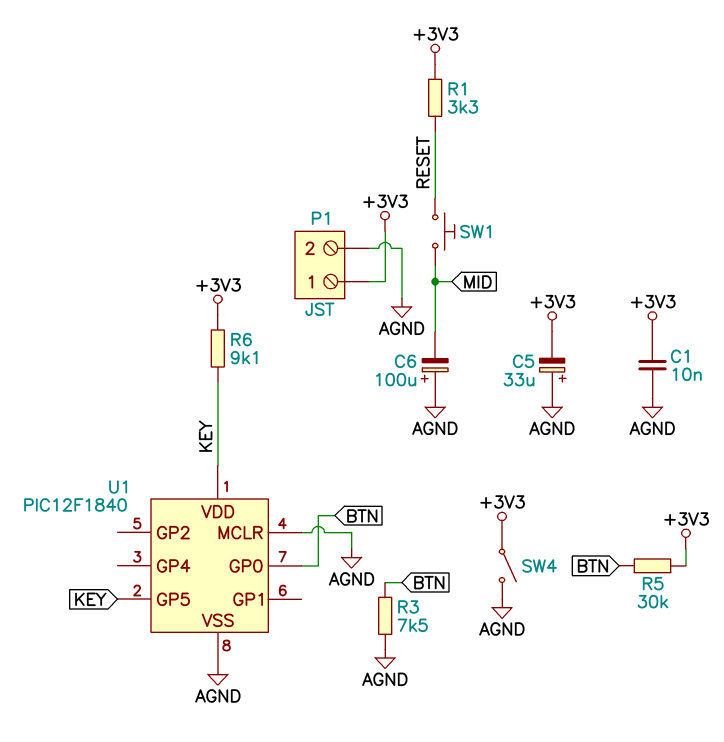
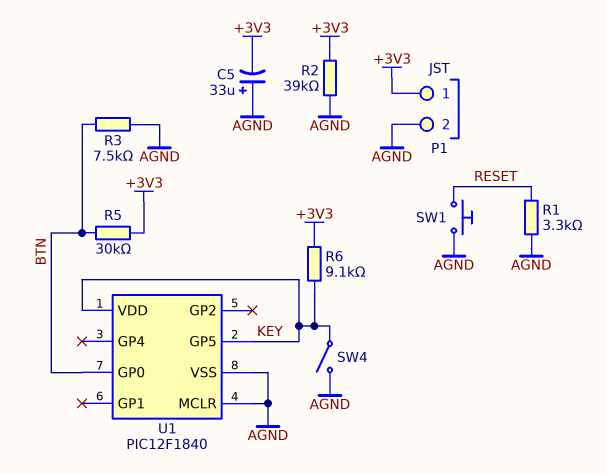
C1: 10nF (+3V3, AGND) -> none
C6: 100uF (plus AGND, minus MID) -> none
R1: 3.3k (+3V3, RESET) -> 3.3k (AGND, RESET)
R2: none -> 39k (+3V3, AGND)
SW1: button (MID, RESET) -> button (AGND, RESET)
SW4: switch (+3V3, AGND) -> switch (AGND, KEY)

